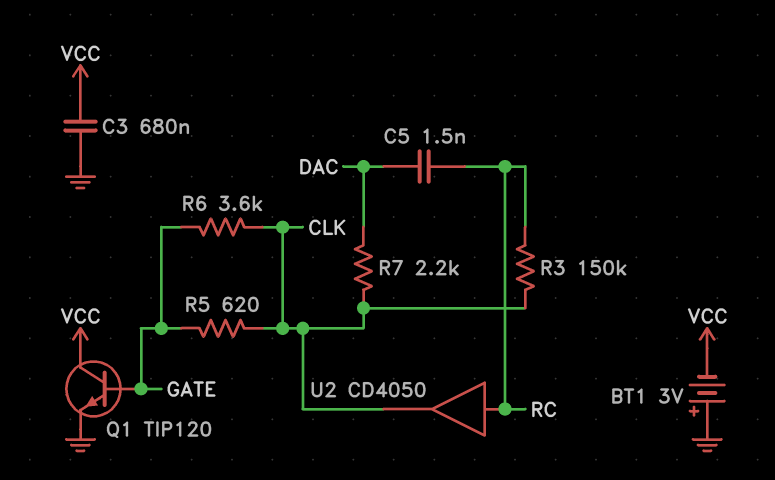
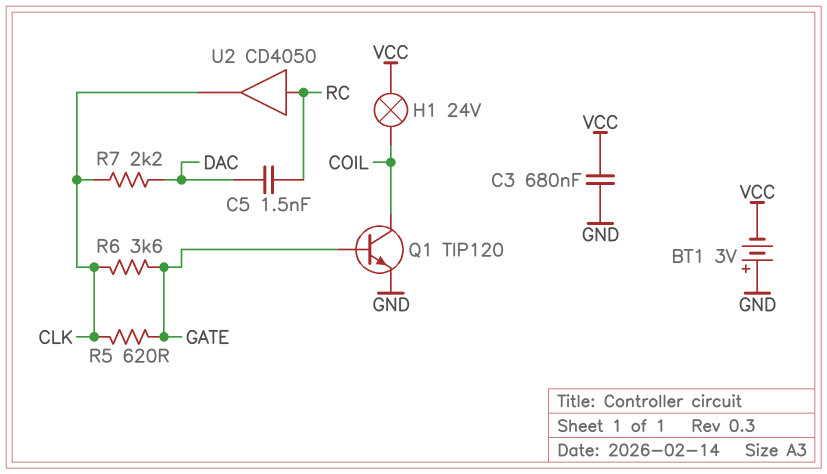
H1: none -> lamp 24V (COIL, VCC)
Q1: NPN TIP120 (B GATE, C VCC, E GND) -> NPN TIP120 (B GATE, C COIL, E GND)
R3: 150k (CLK, RC) -> none

